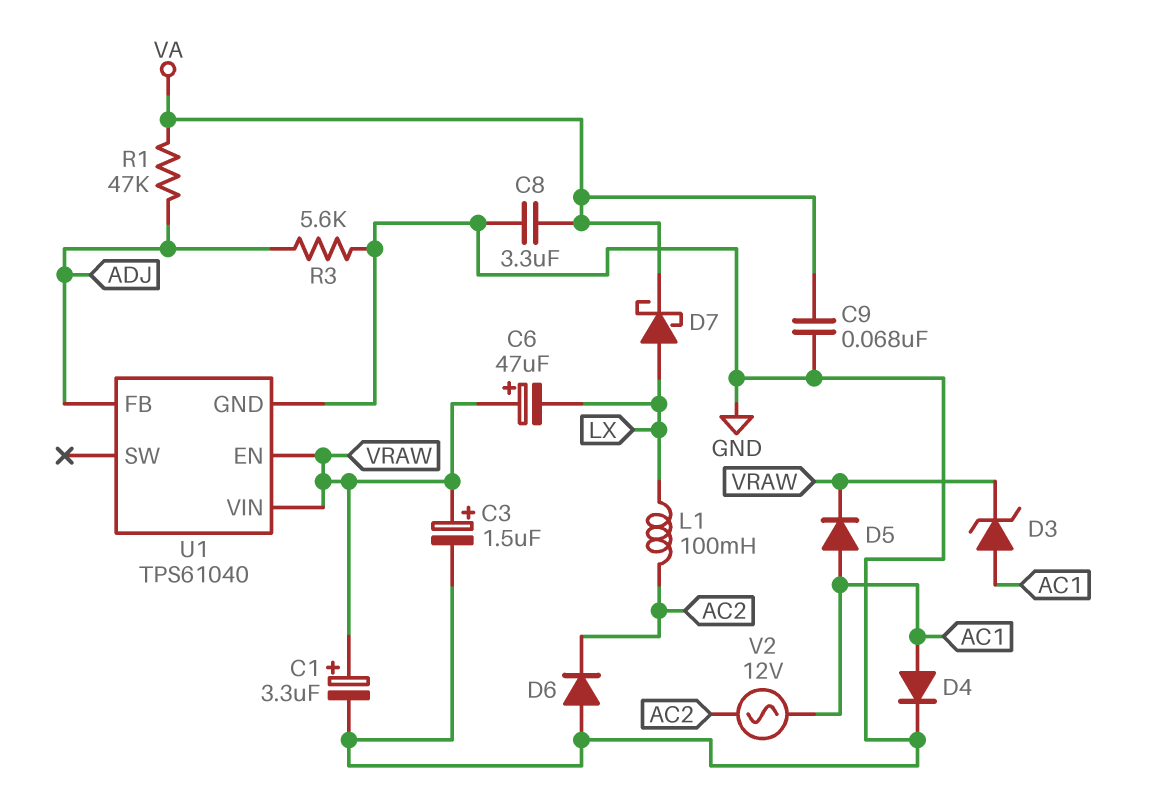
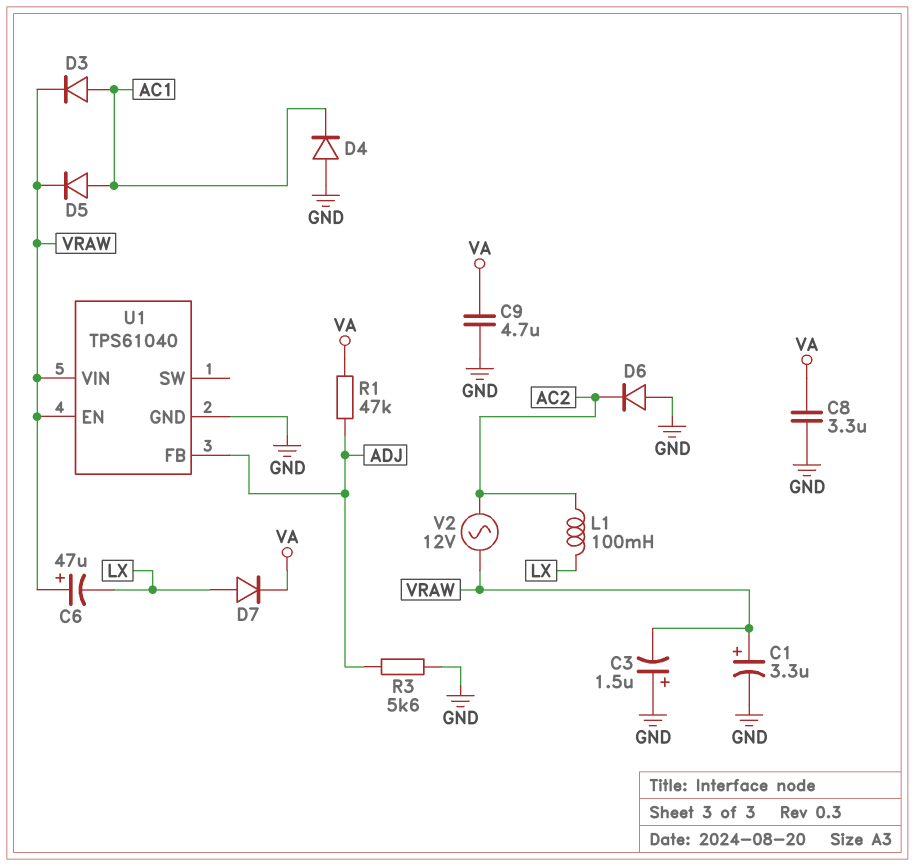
C3: 1.5uF (plus VRAW, minus GND) -> 1.5uF (plus GND, minus VRAW)
C9: 68nF (GND, VA) -> 4.7uF (GND, VA)
D3: zener (A AC1, K VRAW) -> diode (A AC1, K VRAW)
D4: diode (A AC1, K GND) -> diode (A GND, K AC1)
D7: schottky (A LX, K VA) -> diode (A LX, K VA)
V2: AC 12V (AC1, AC2) -> AC 12V (AC2, VRAW)

